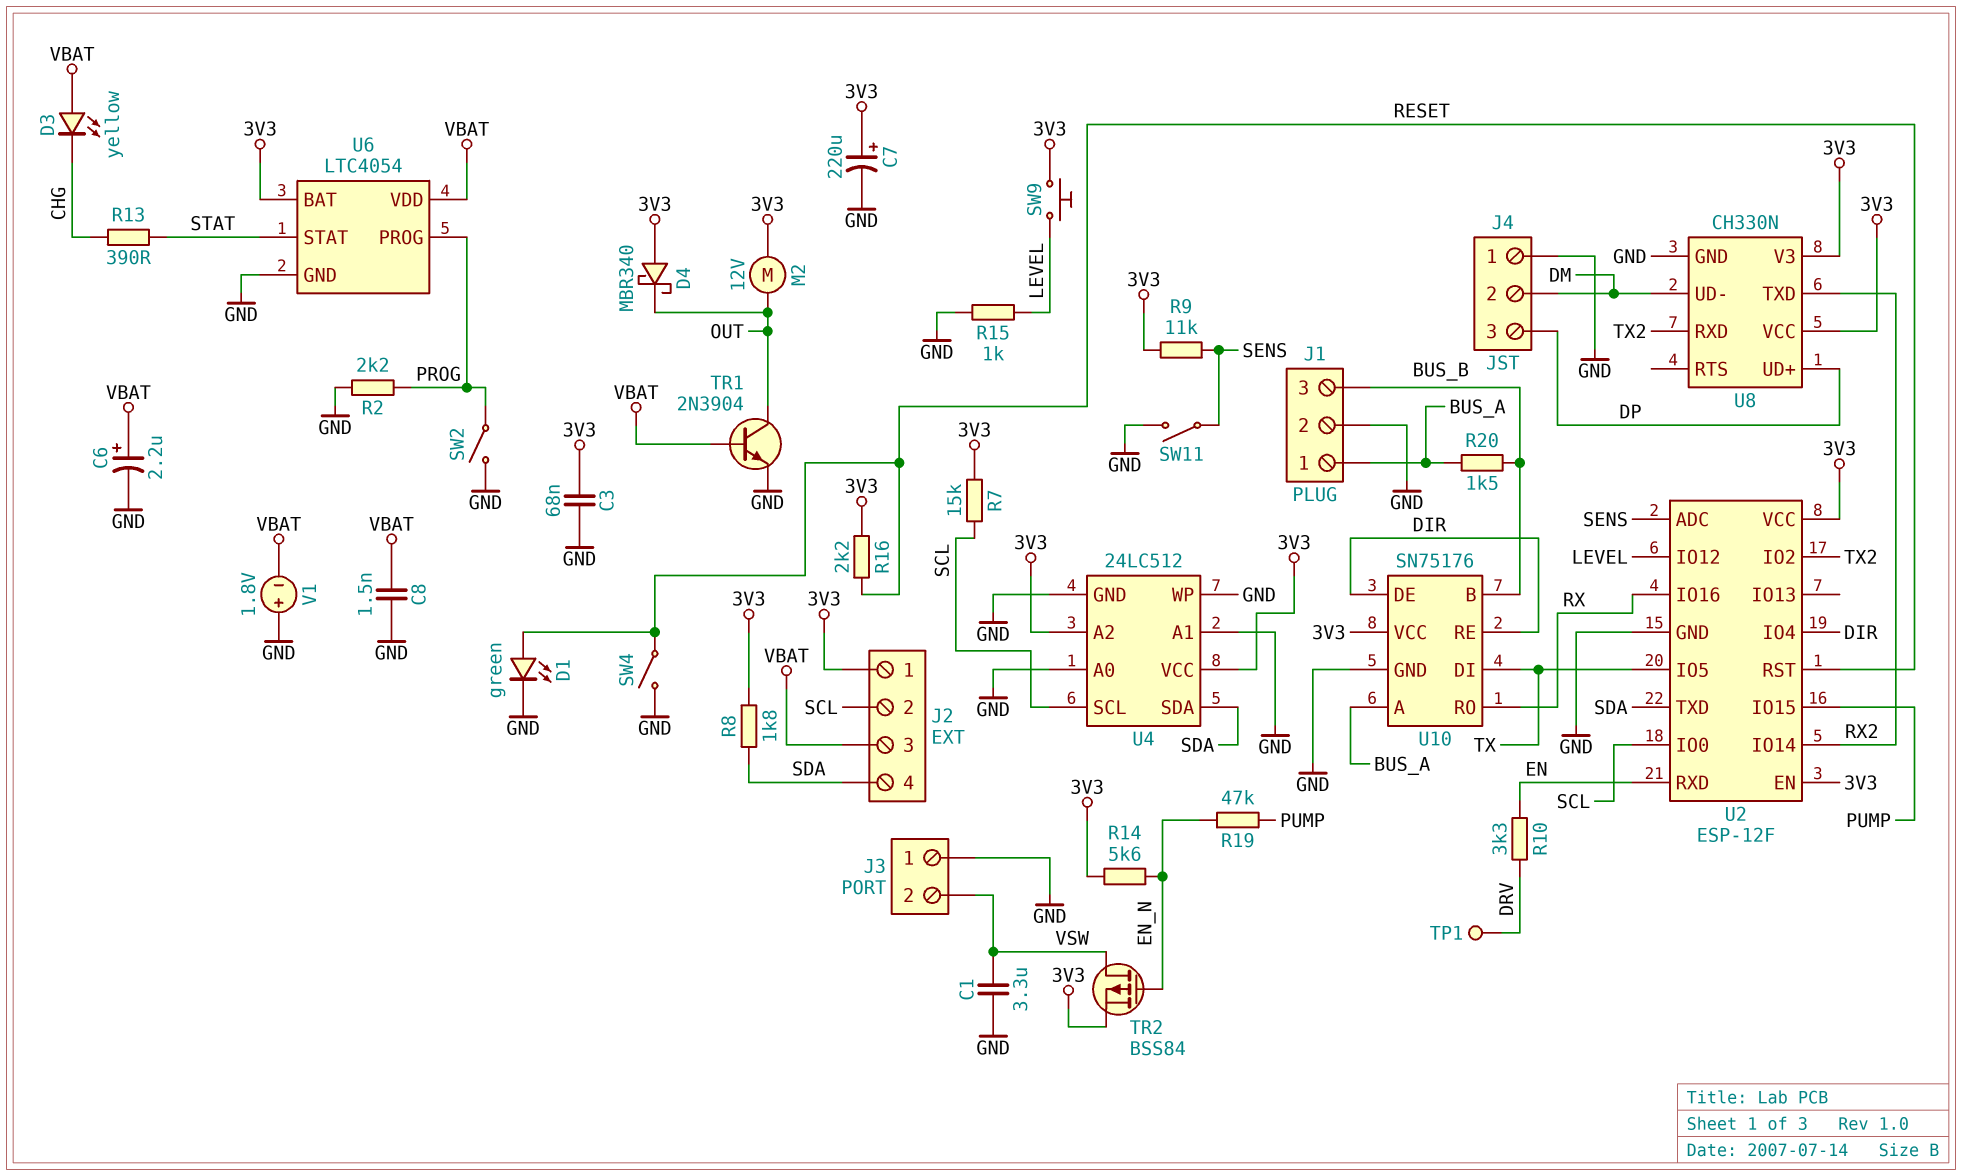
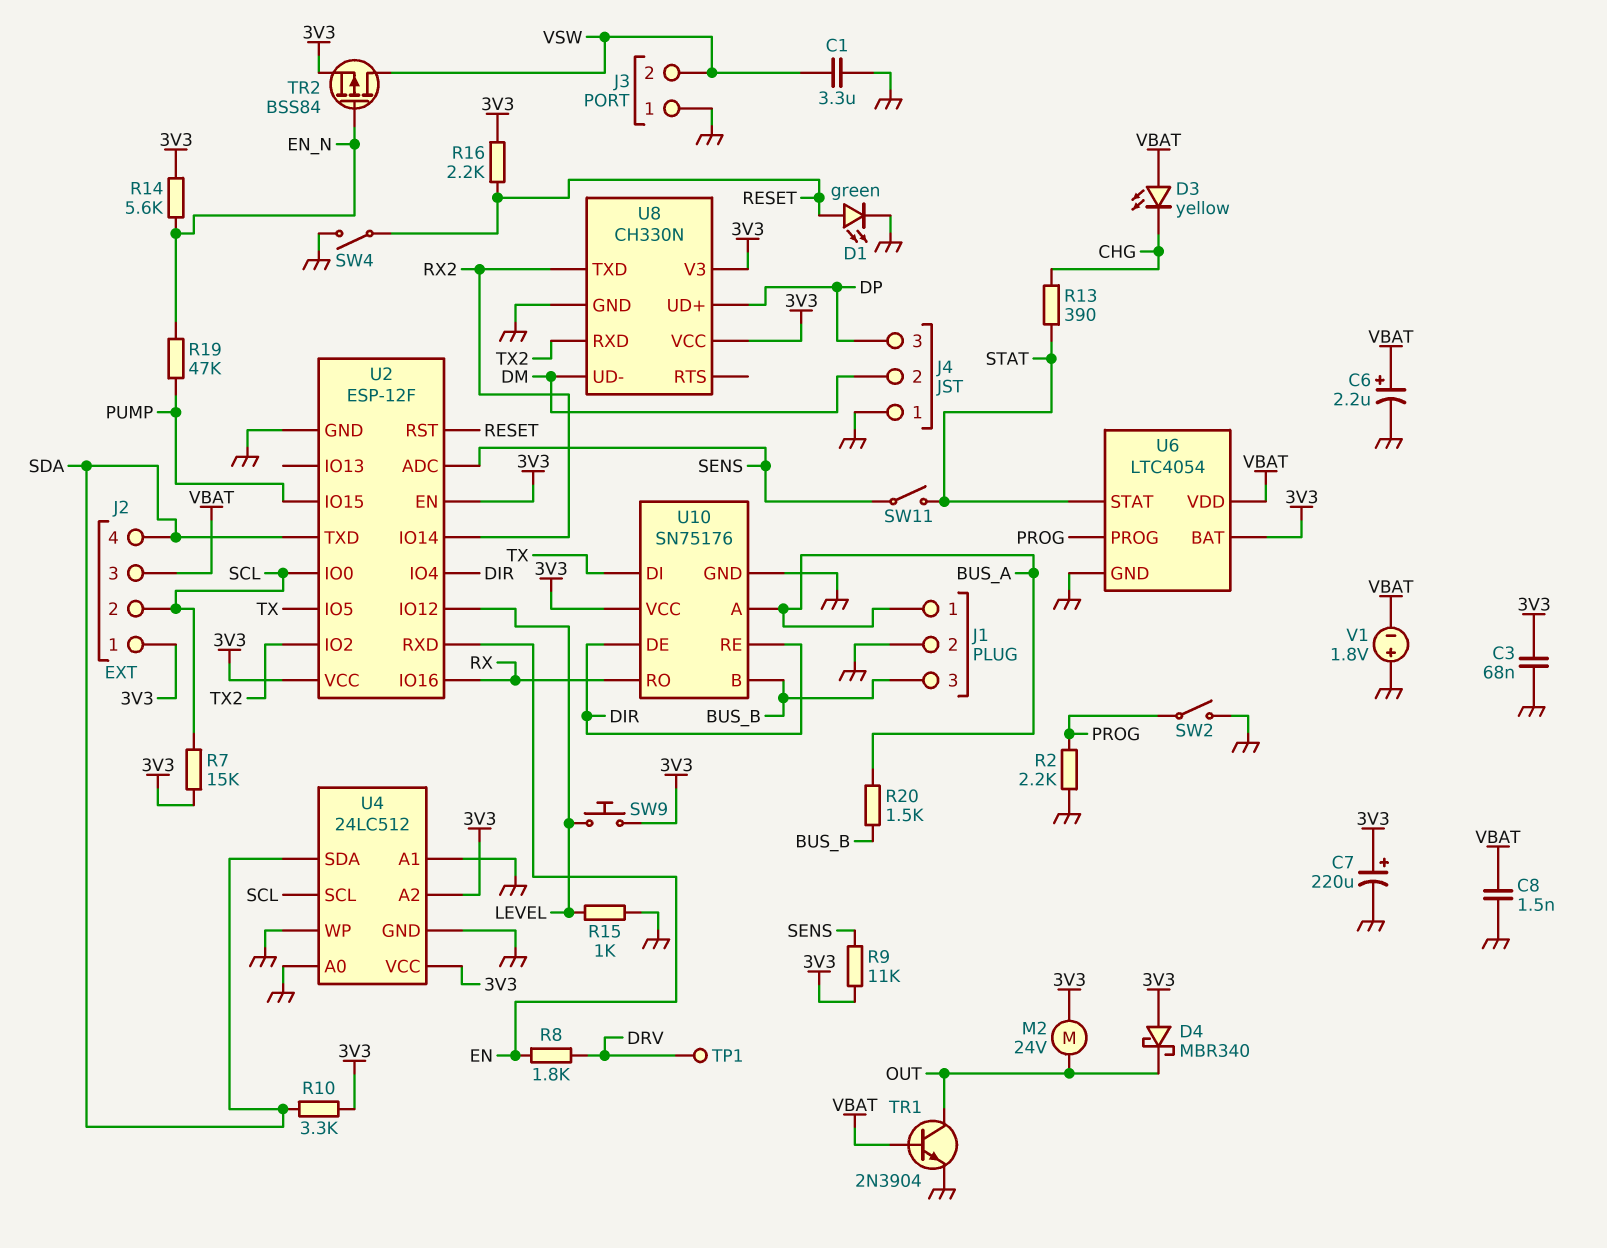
M2: motor 12V (3V3, OUT) -> motor 24V (3V3, OUT)
R8: 1.8k (3V3, SDA) -> 1.8k (DRV, EN)
R10: 3.3k (DRV, EN) -> 3.3k (3V3, SDA)
SW11: switch (GND, SENS) -> switch (SENS, STAT)

